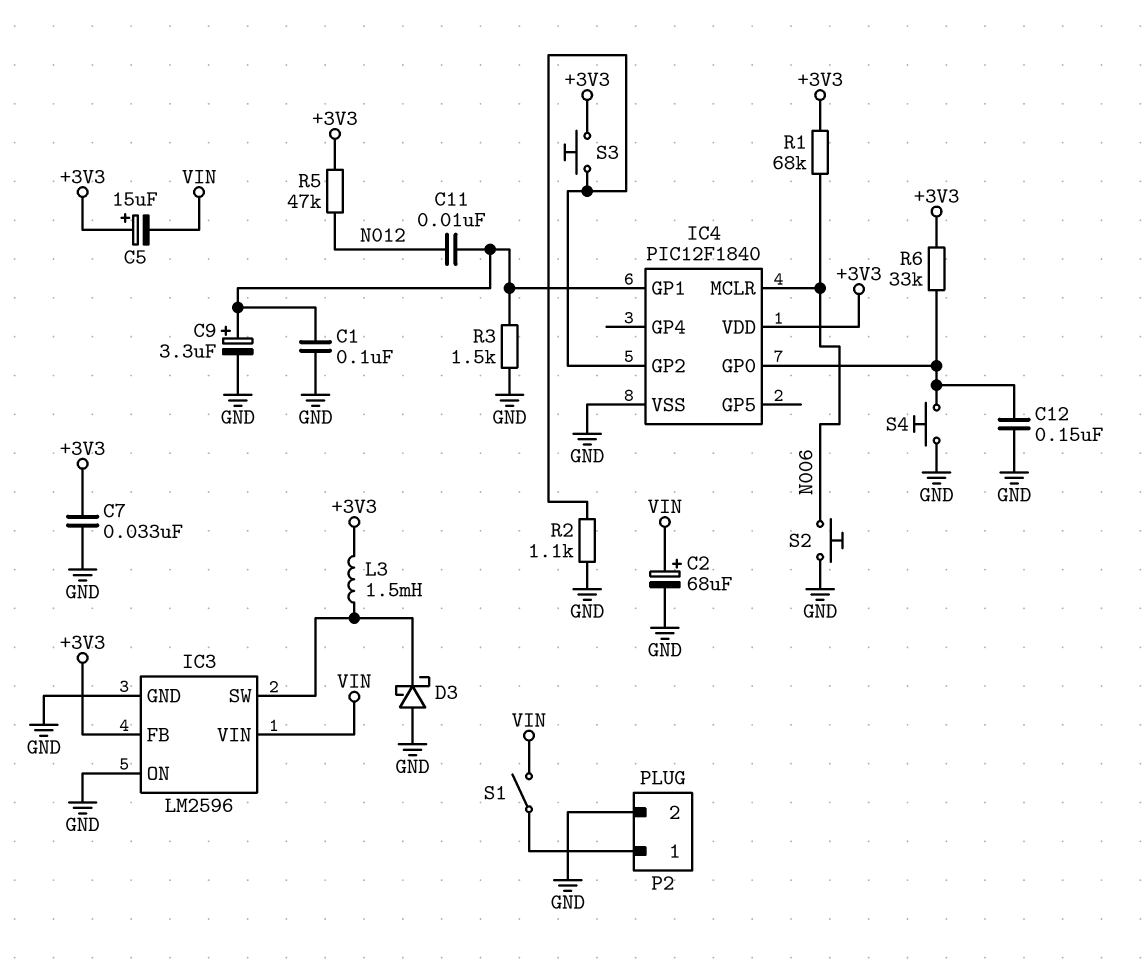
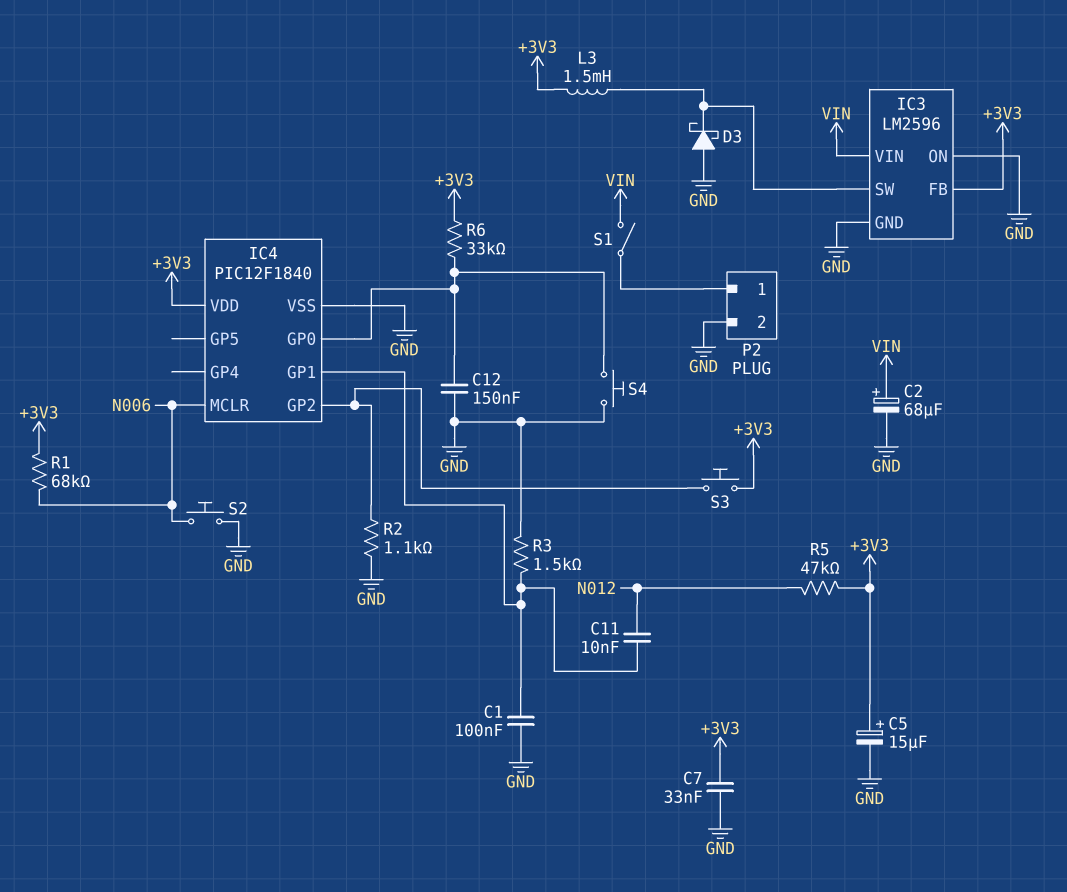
C5: 15uF (plus +3V3, minus VIN) -> 15uF (plus +3V3, minus GND)
C9: 3.3uF (plus IC4/GP1, minus GND) -> none

